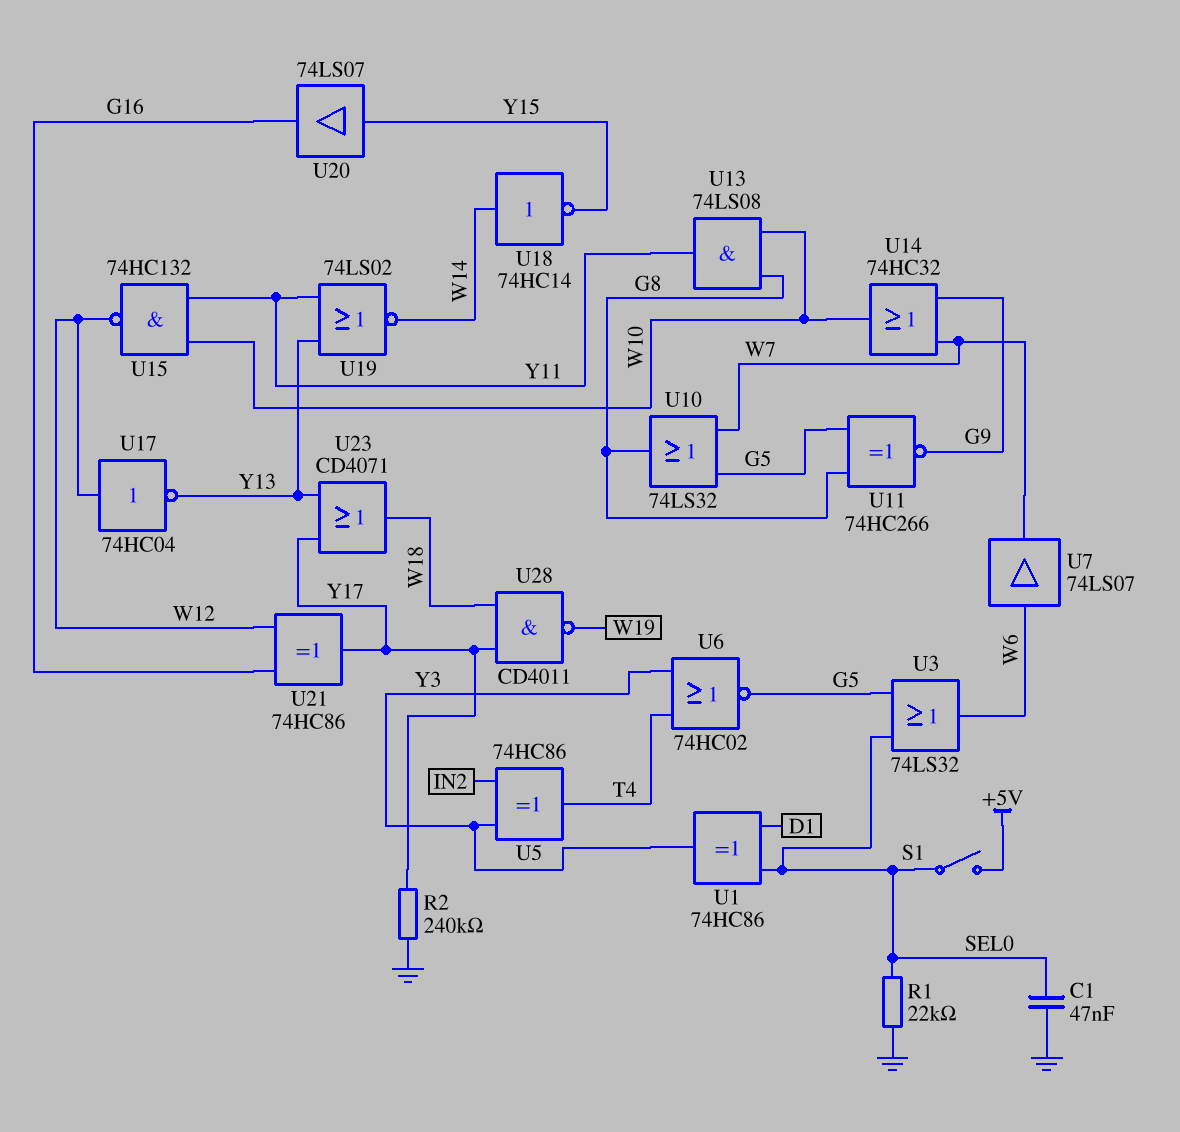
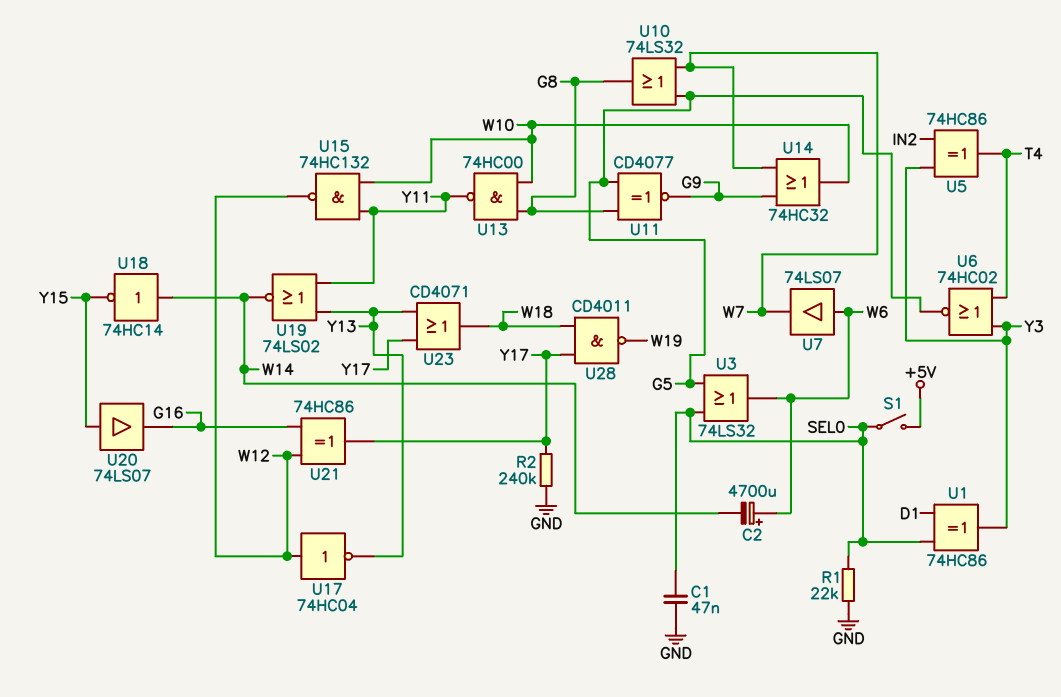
C2: none -> 4700uF (plus W6, minus W14)
U11: XNOR 74HC266 (in G5, in G8, out G9) -> XNOR CD4077 (in G5, in G8, out G9)
U13: AND 74LS08 (in G8, in W10, out Y11) -> NAND 74HC00 (in G8, in W10, out Y11)

